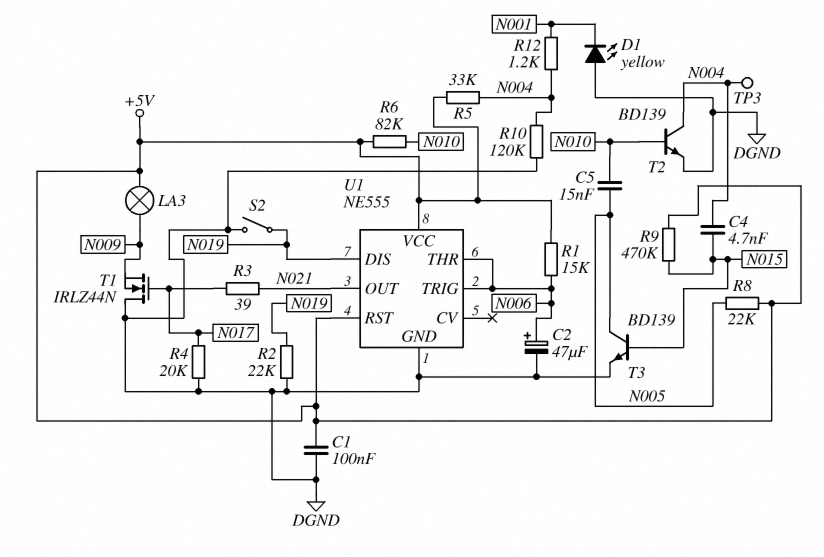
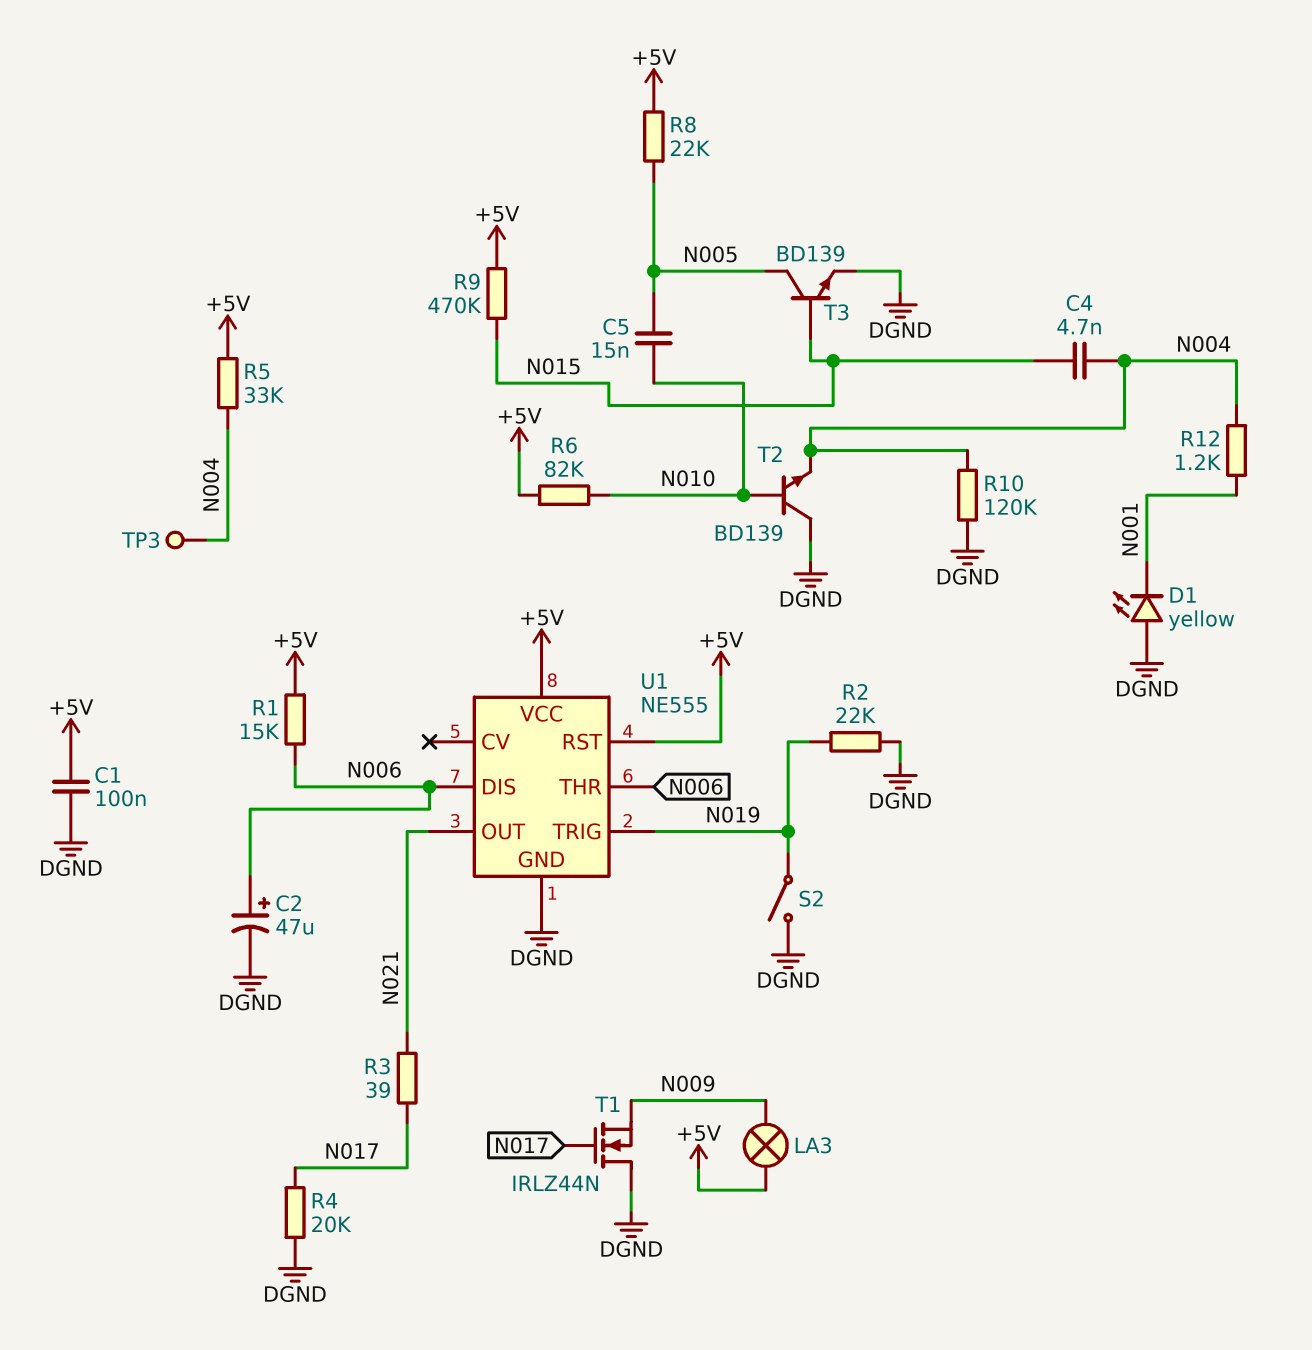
T2: NPN BD139 (B N010, C N004, E DGND) -> NPN BD139 (B N010, C DGND, E N004)
U1 pin DIS: N019 -> N006
U1 pin TRIG: N006 -> N019

